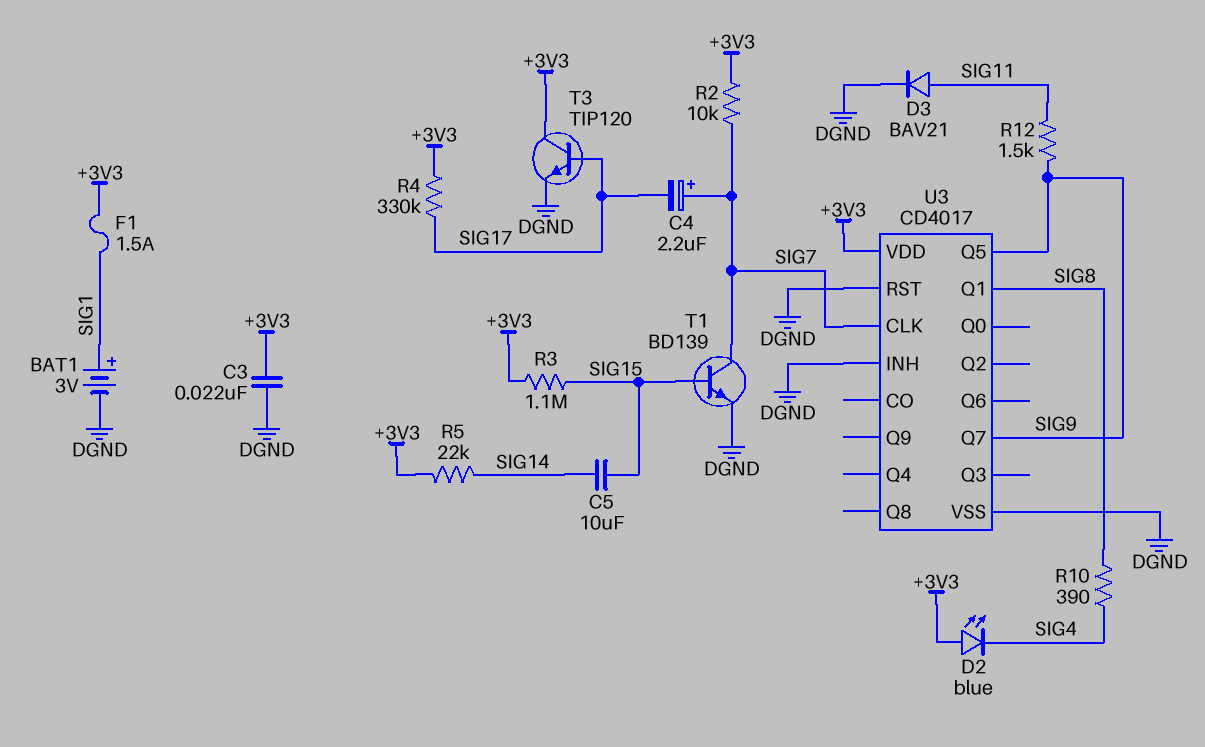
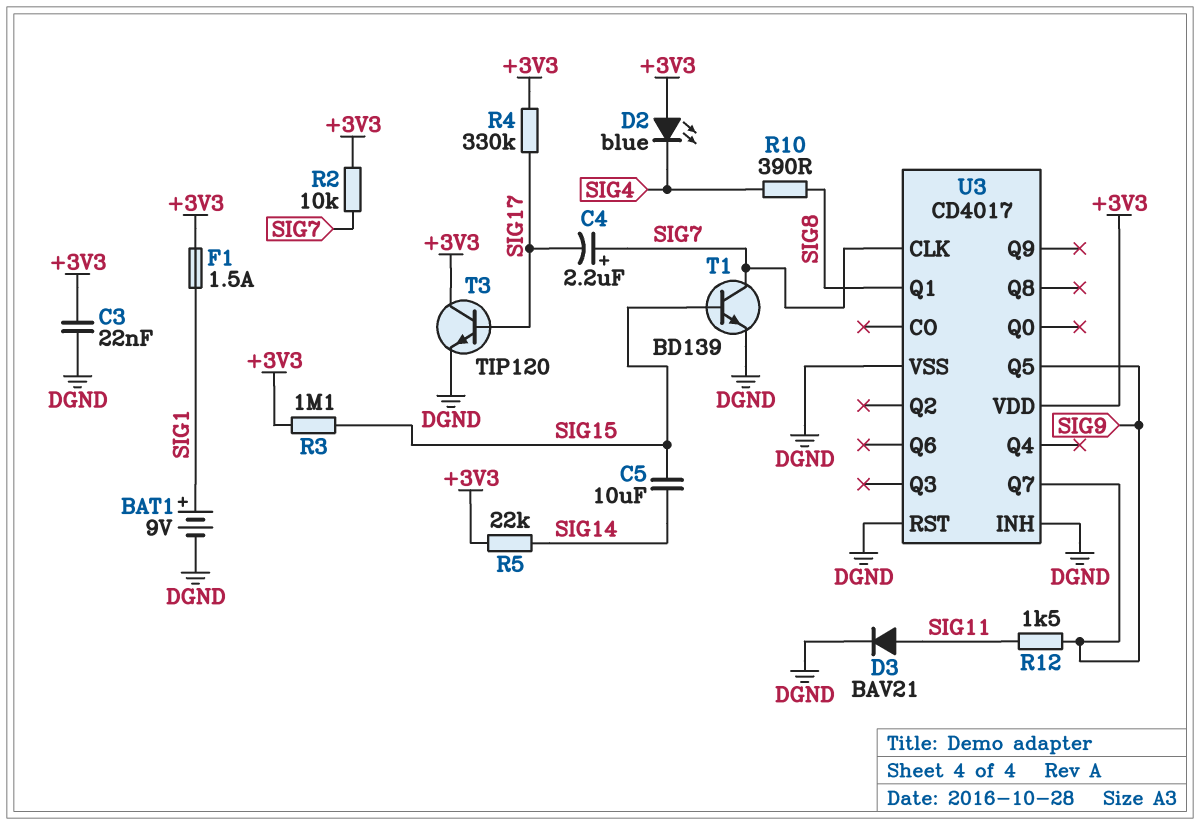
BAT1: 3V (plus SIG1, minus DGND) -> 9V (plus SIG1, minus DGND)

